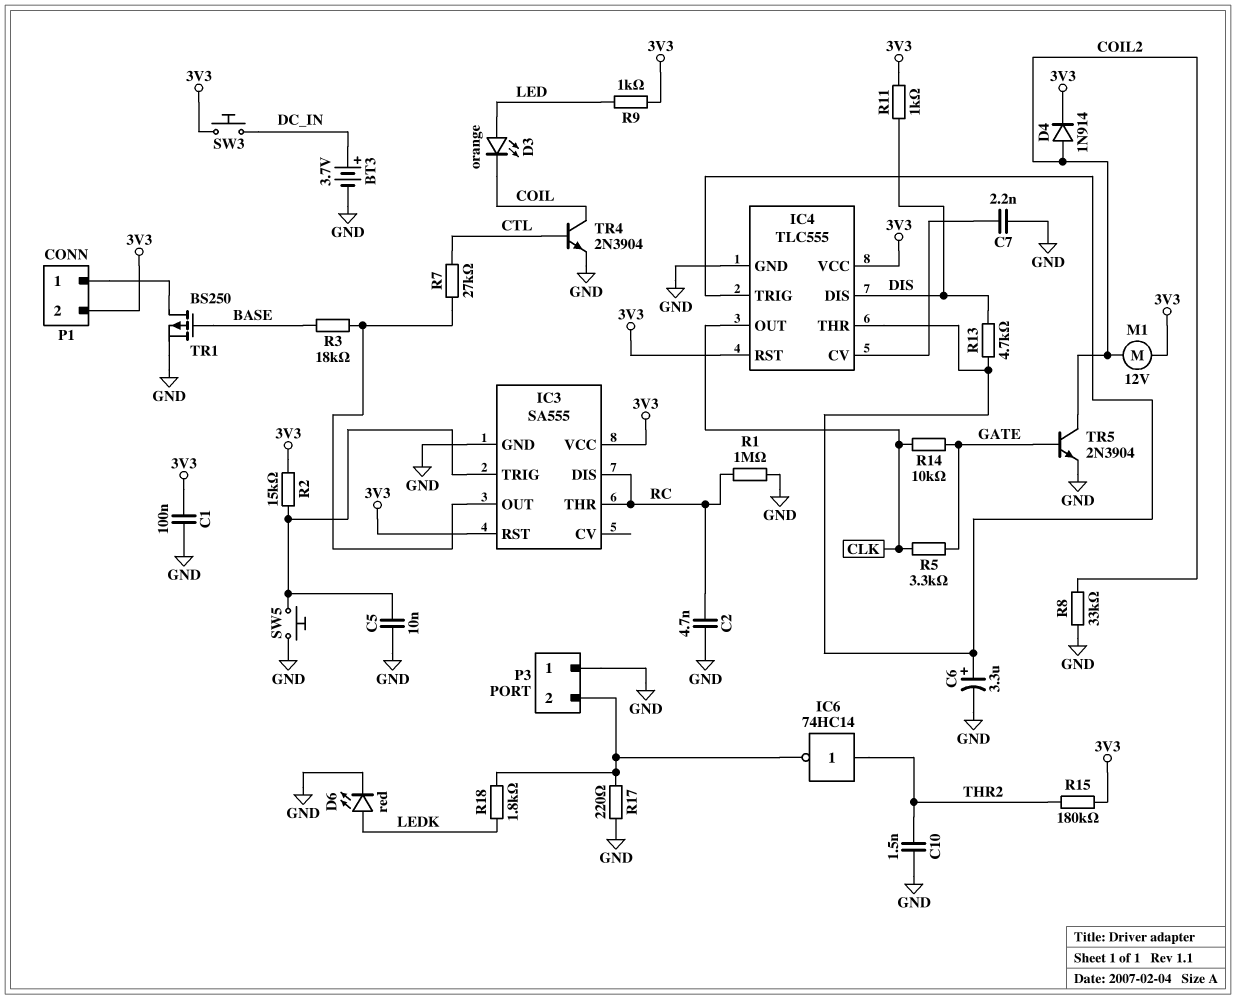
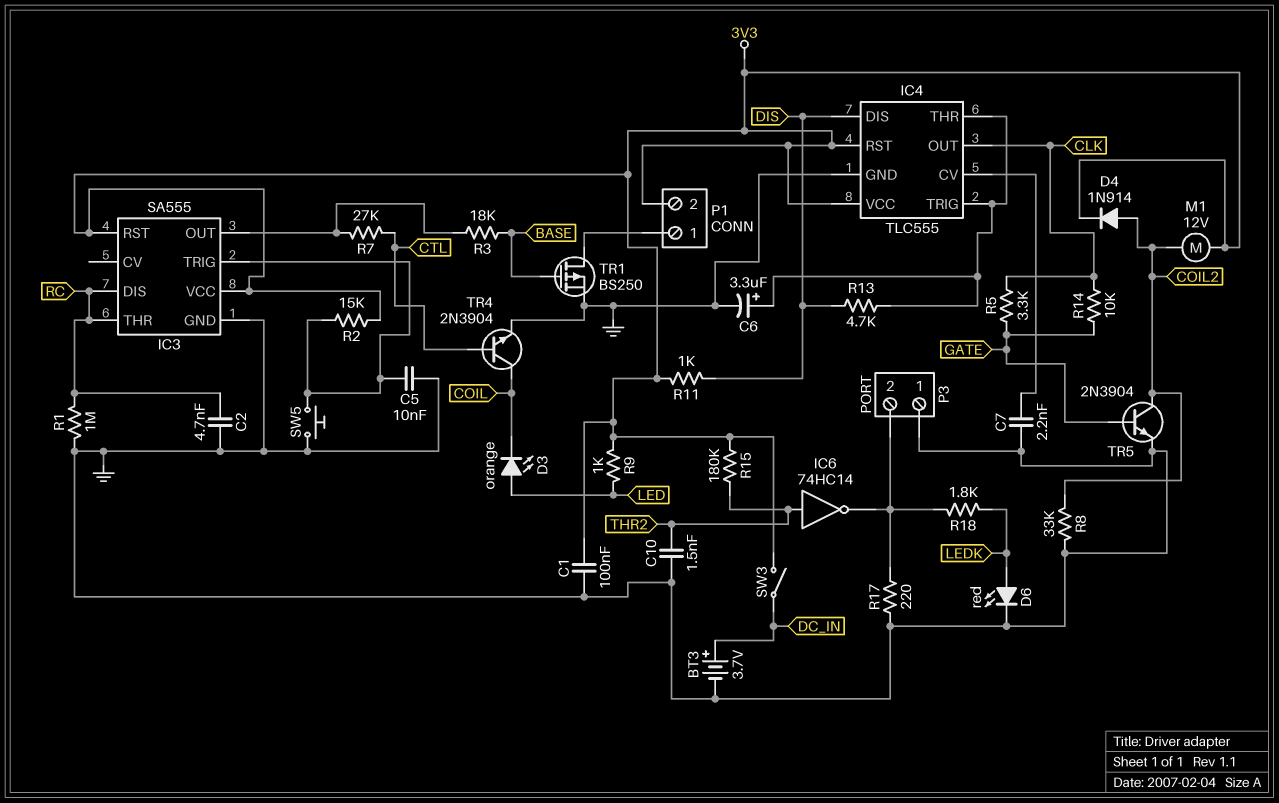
SW3: button (3V3, DC_IN) -> switch (3V3, DC_IN)

